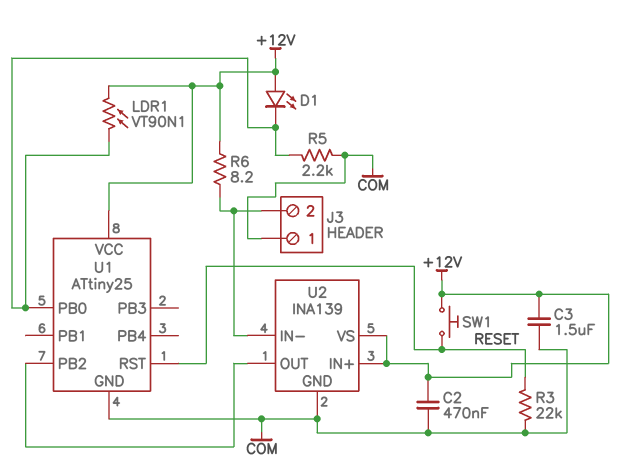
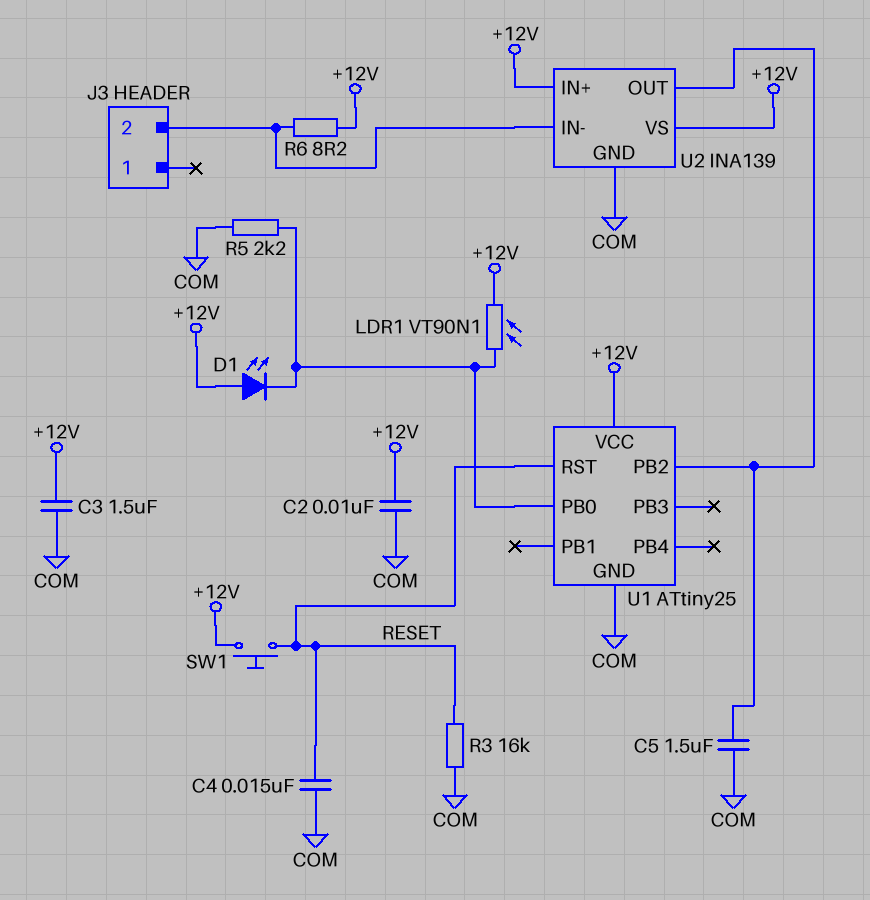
C2: 470nF (+12V, COM) -> 10nF (+12V, COM)
C4: none -> 15nF (COM, RESET)
C5: none -> 1.5uF (COM, U1/PB2)
J3 pin 1: COM -> none
R3: 22k (COM, RESET) -> 16k (COM, RESET)

